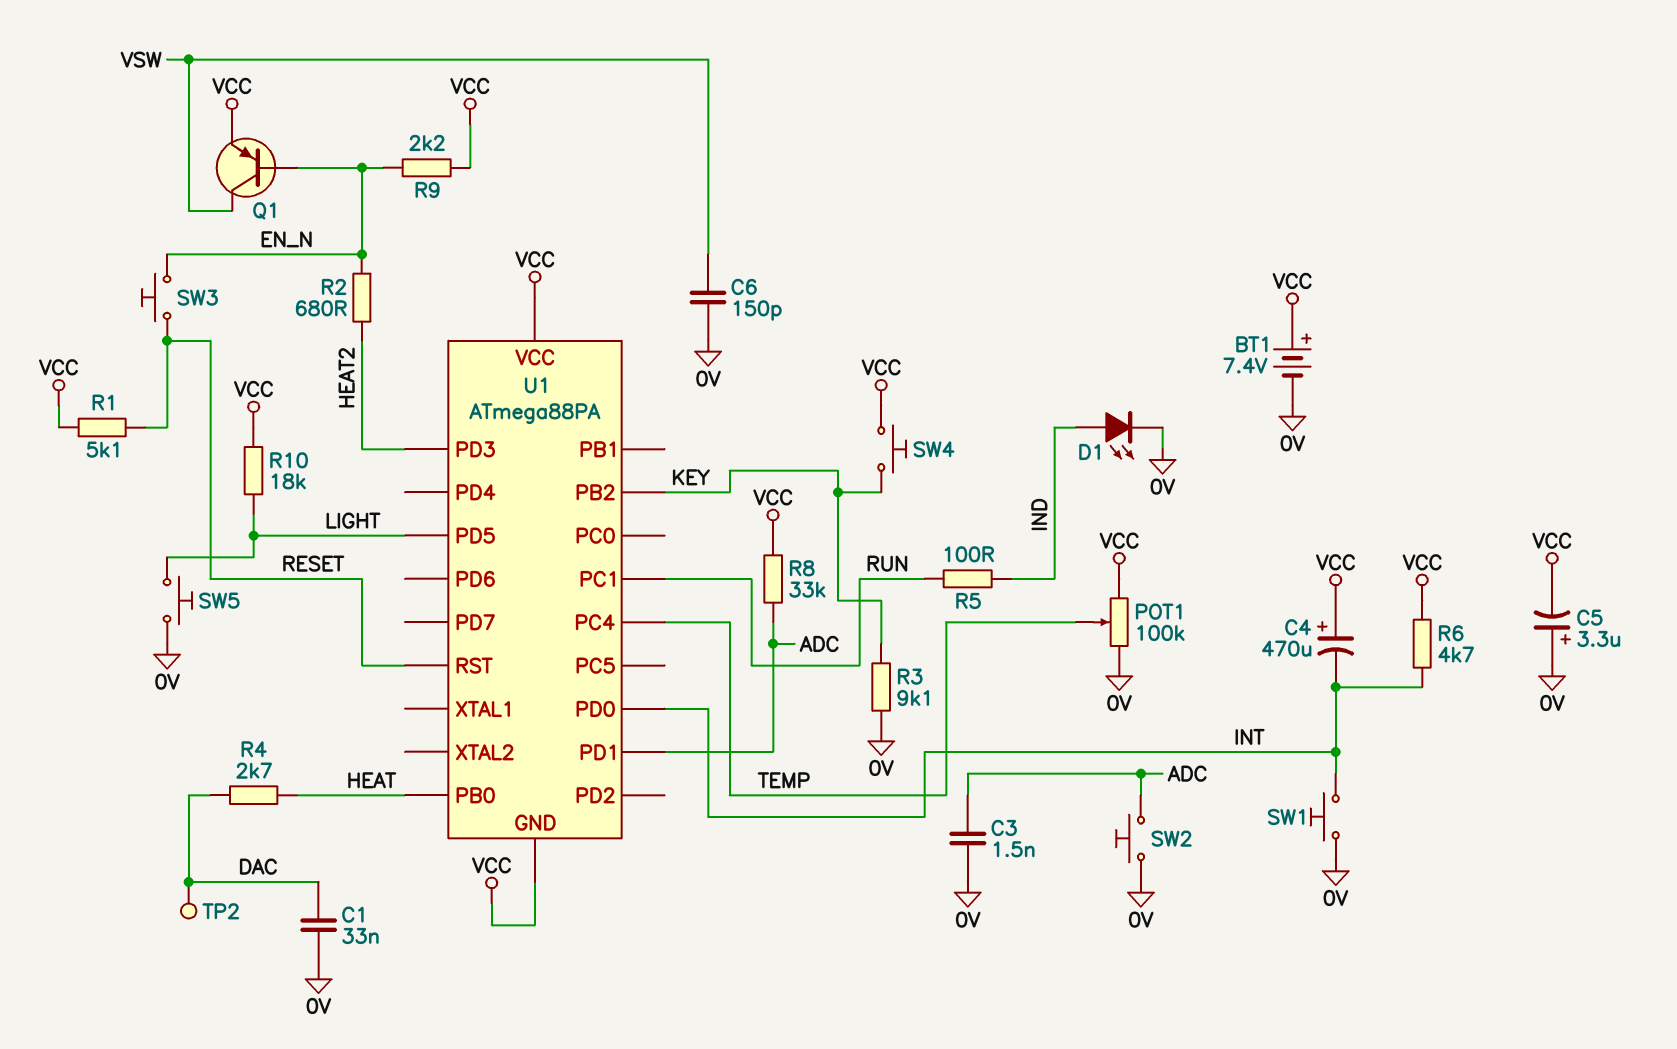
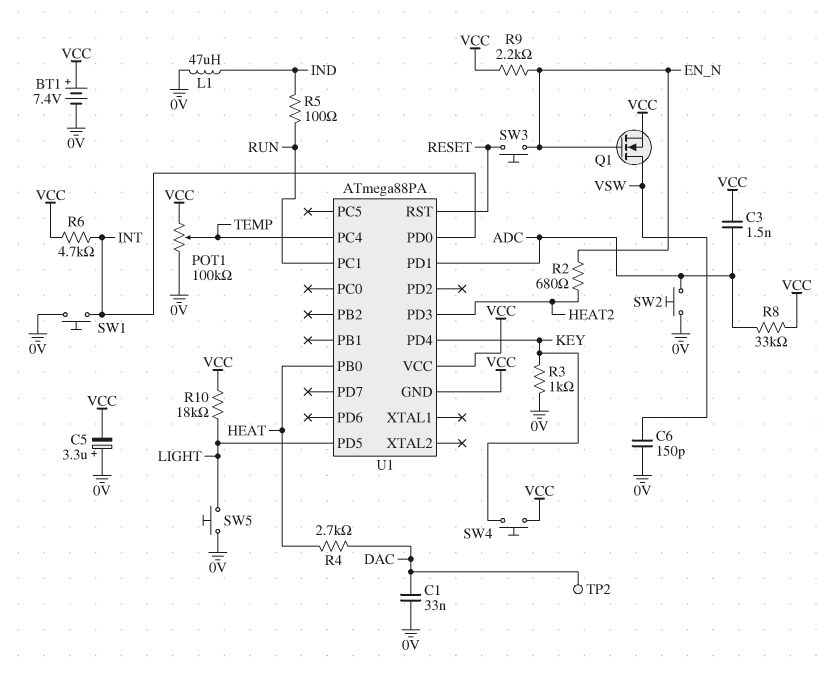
C3: 1.5nF (0V, ADC) -> 1.5nF (ADC, VCC)
C4: 470uF (plus VCC, minus INT) -> none
D1: LED (A IND, K 0V) -> none
L1: none -> 47uH (0V, IND)
Q1: PNP (B EN_N, C VSW, E VCC) -> NMOS (G EN_N, D VSW, S VCC)
R1: 5.1k (RESET, VCC) -> none
R3: 9.1k (0V, KEY) -> 1k (0V, KEY)
U1 pin PB2: KEY -> none
U1 pin PD4: none -> KEY

